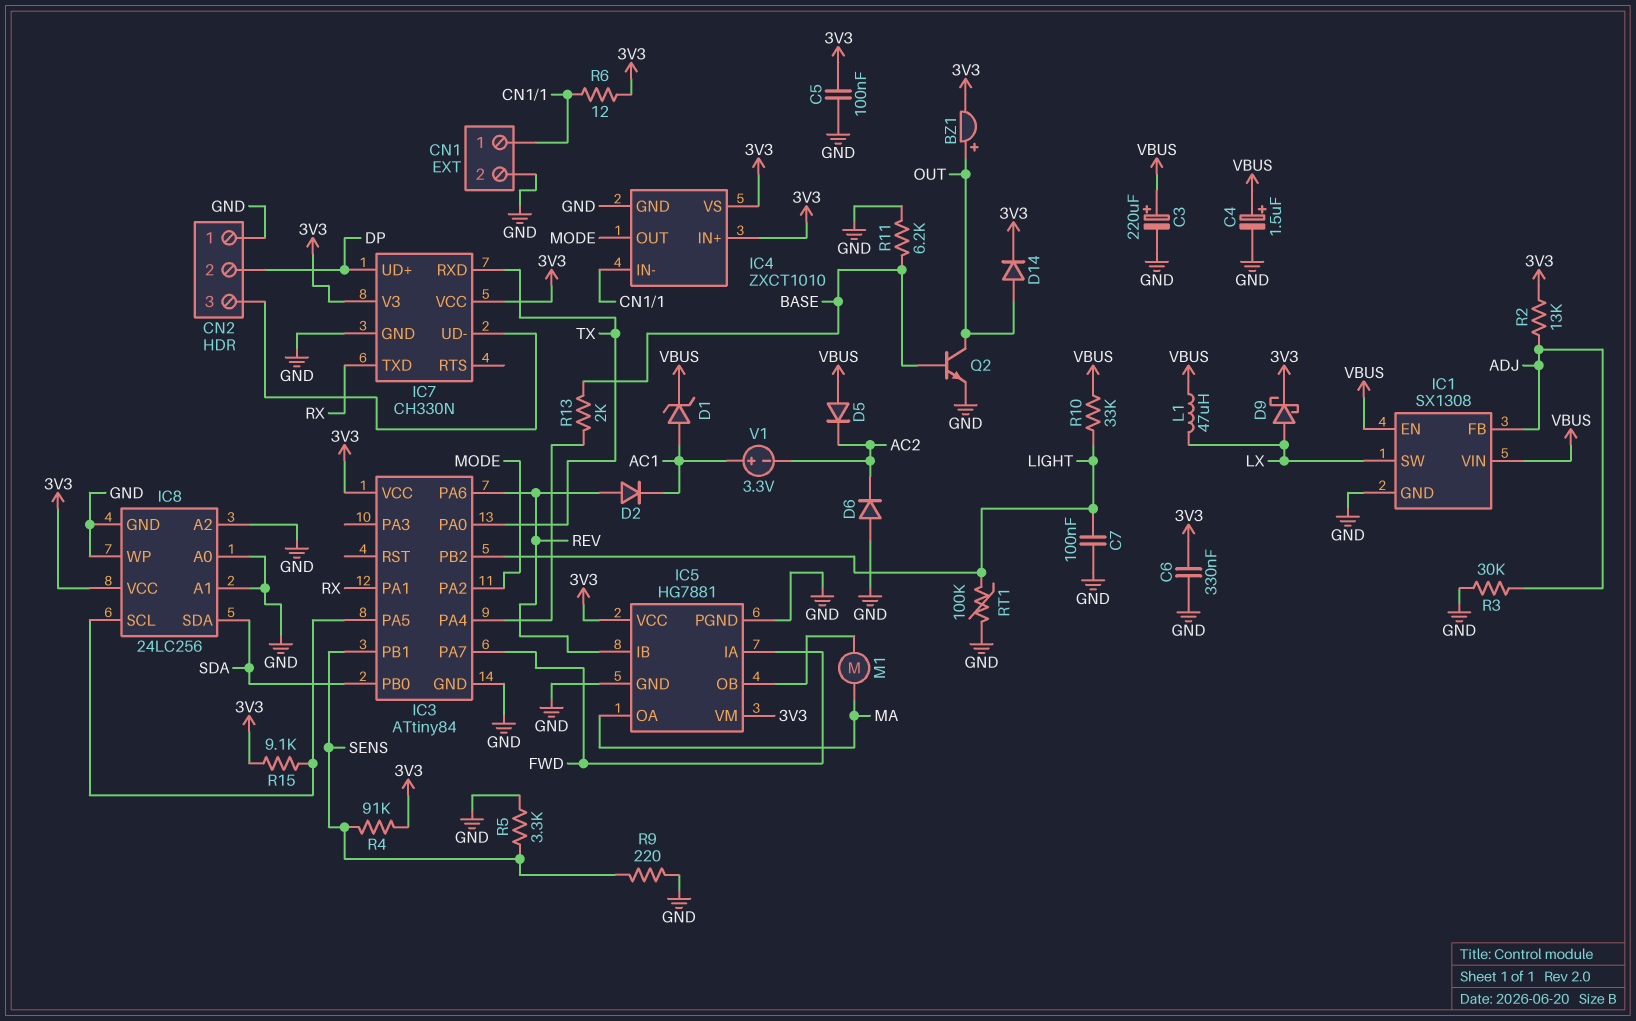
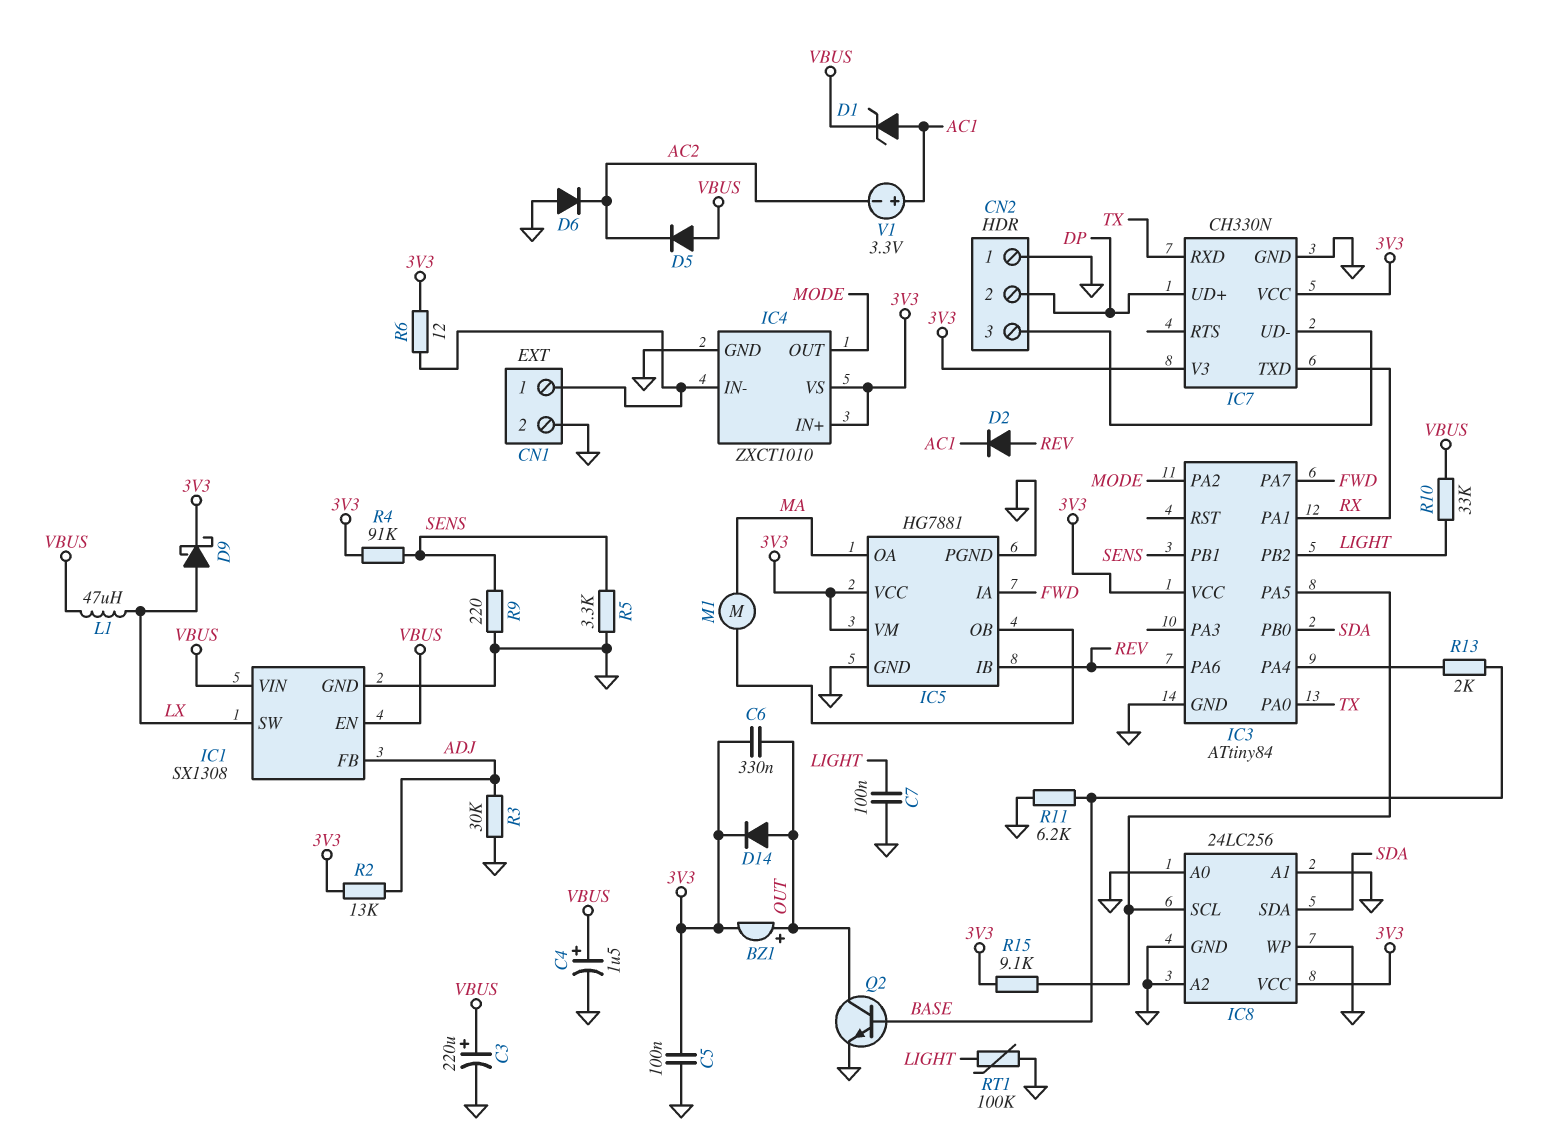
C6: 330nF (3V3, GND) -> 330nF (3V3, OUT)

